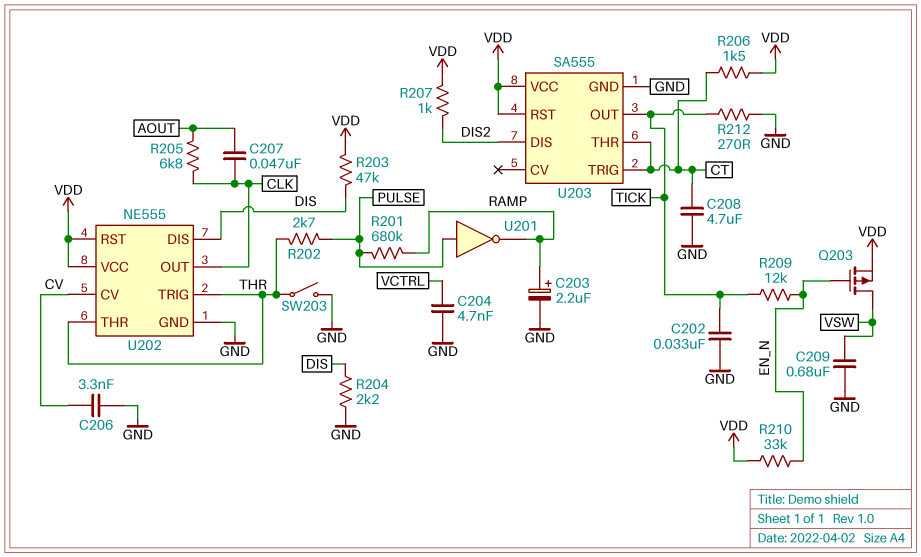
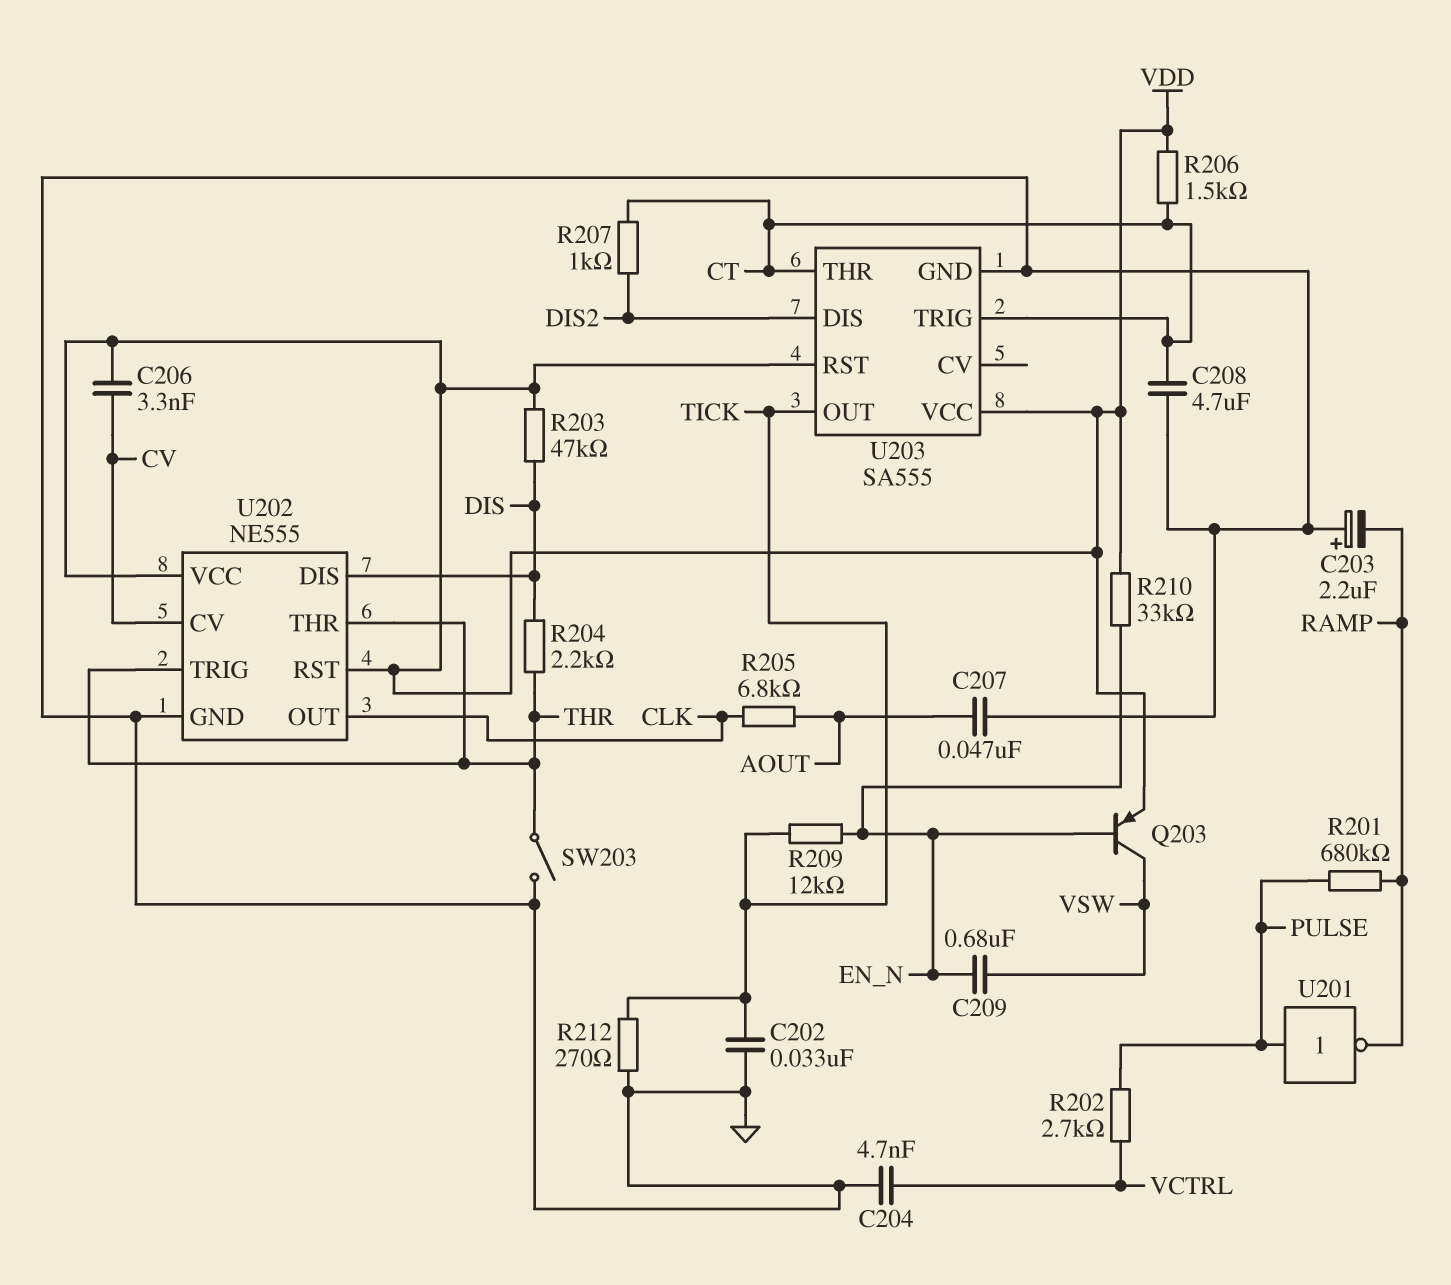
C203: 2.2uF (plus RAMP, minus GND) -> 2.2uF (plus GND, minus RAMP)
C206: 3.3nF (CV, GND) -> 3.3nF (CV, VDD)
C207: 47nF (AOUT, CLK) -> 47nF (AOUT, GND)
C209: 680nF (GND, VSW) -> 680nF (EN_N, VSW)
Q203: PMOS (G EN_N, D VSW, S VDD) -> PNP (B EN_N, C VSW, E VDD)
R202: 2.7k (PULSE, THR) -> 2.7k (PULSE, VCTRL)
R204: 2.2k (DIS, GND) -> 2.2k (DIS, THR)
R207: 1k (DIS2, VDD) -> 1k (CT, DIS2)

